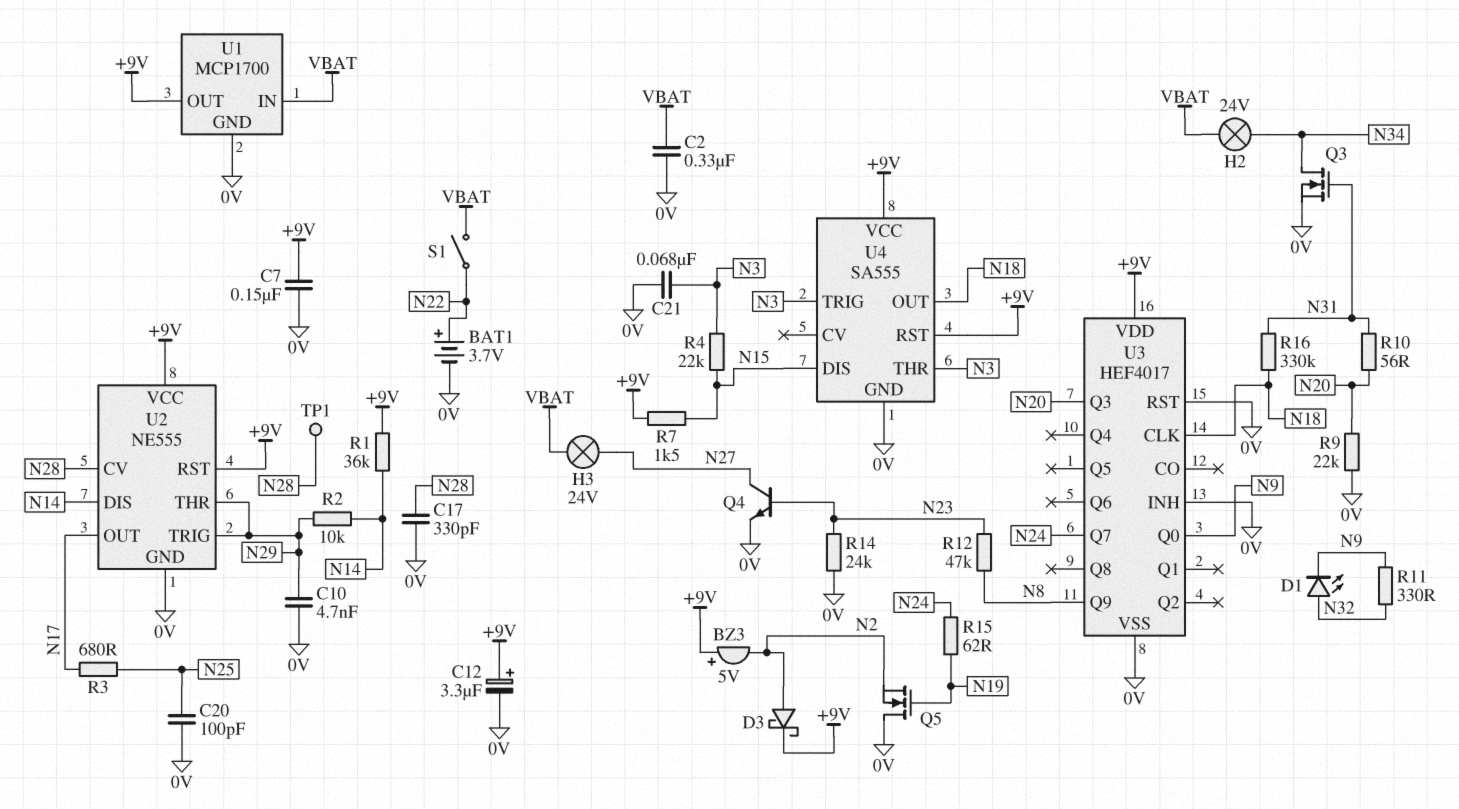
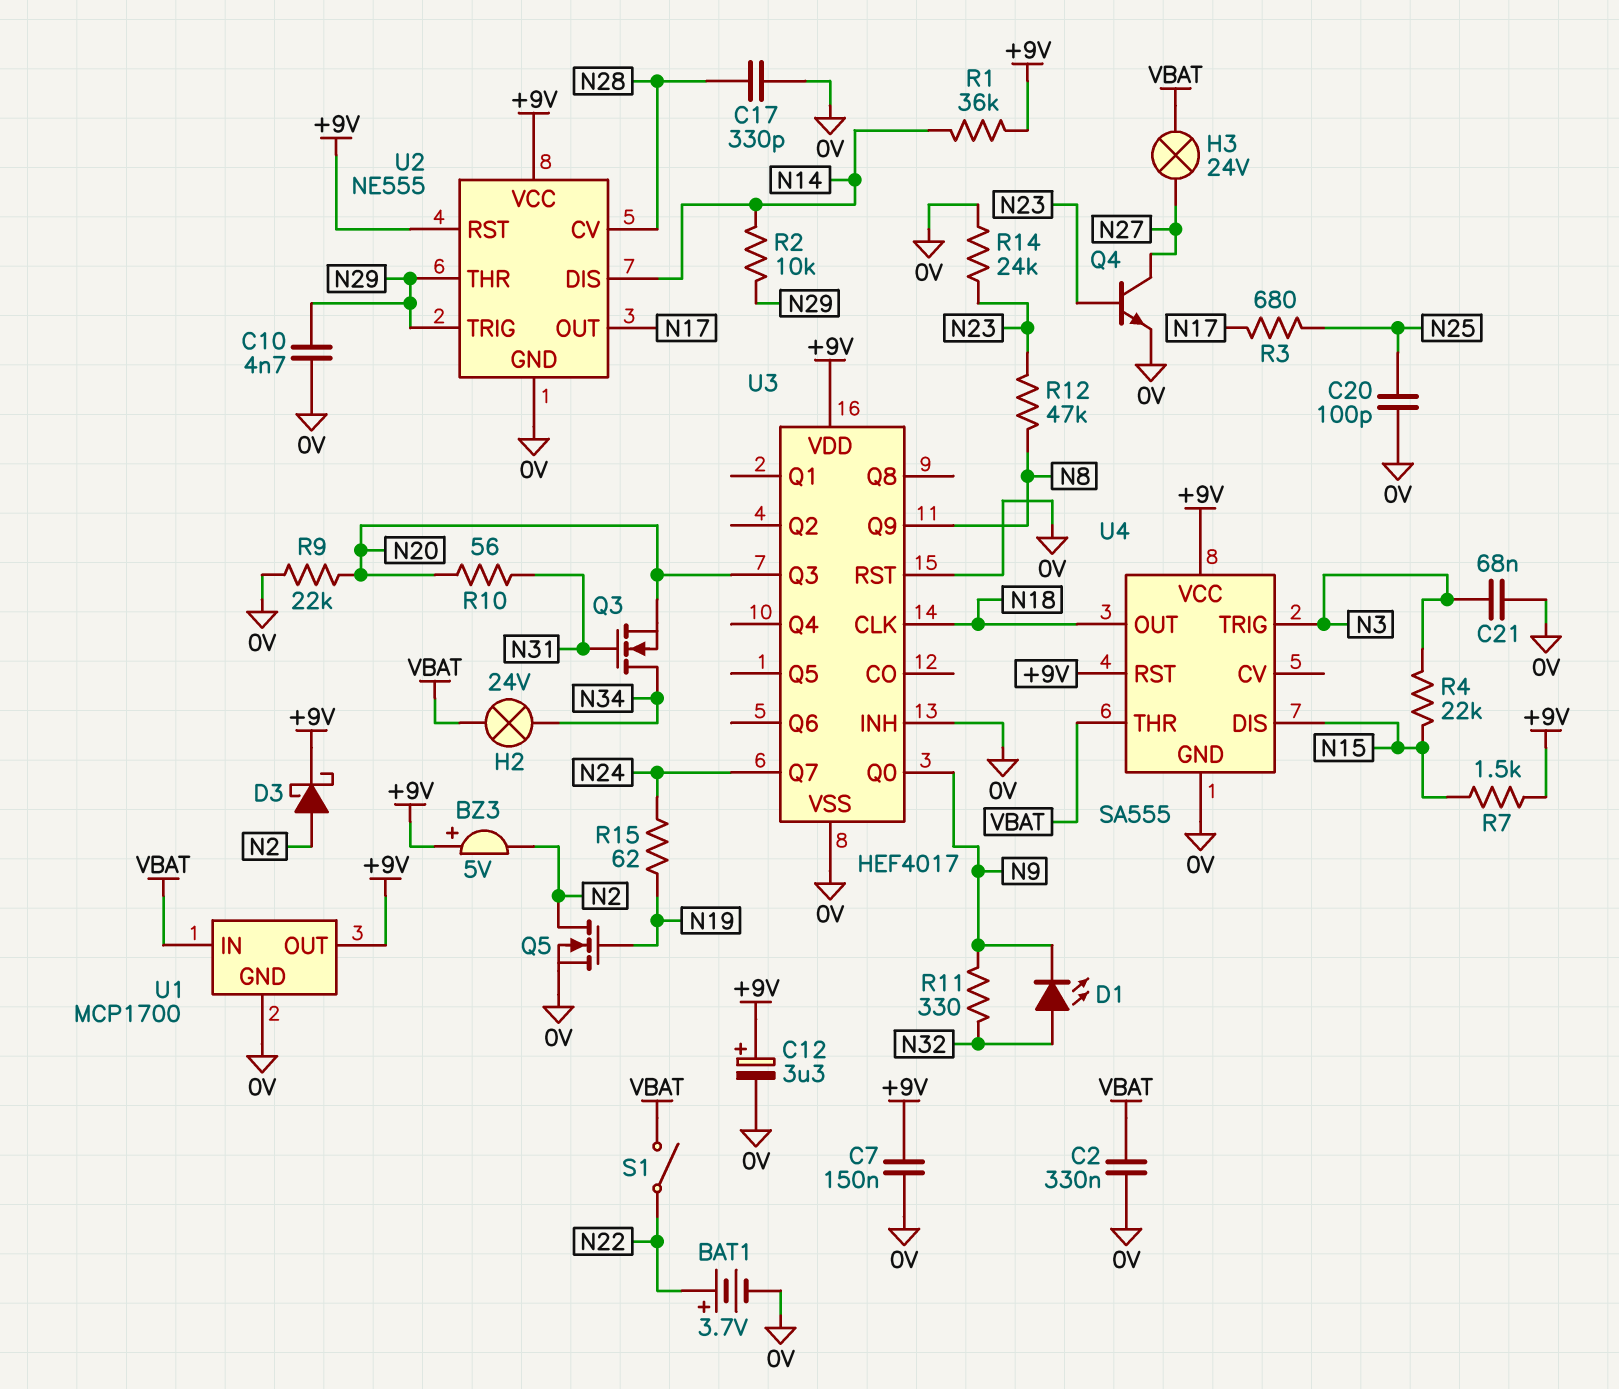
Q3: NMOS (G N31, D N34, S 0V) -> NMOS (G N31, D N34, S N20)
Q5: NMOS (G N19, D 0V, S N2) -> NMOS (G N19, D N2, S 0V)
R16: 330k (N18, N31) -> none
TP1: test point (N28) -> none
U4 pin THR: N3 -> VBAT

